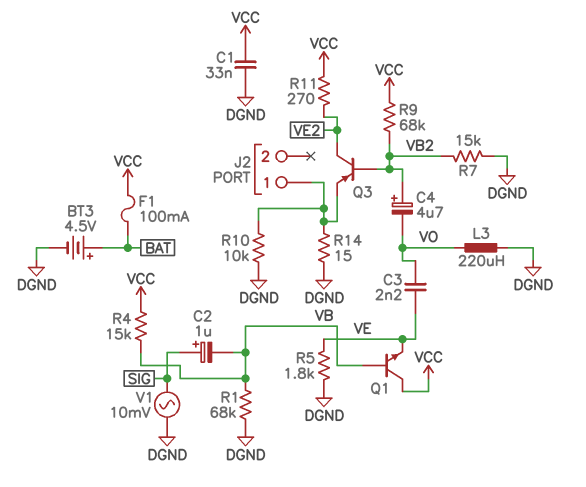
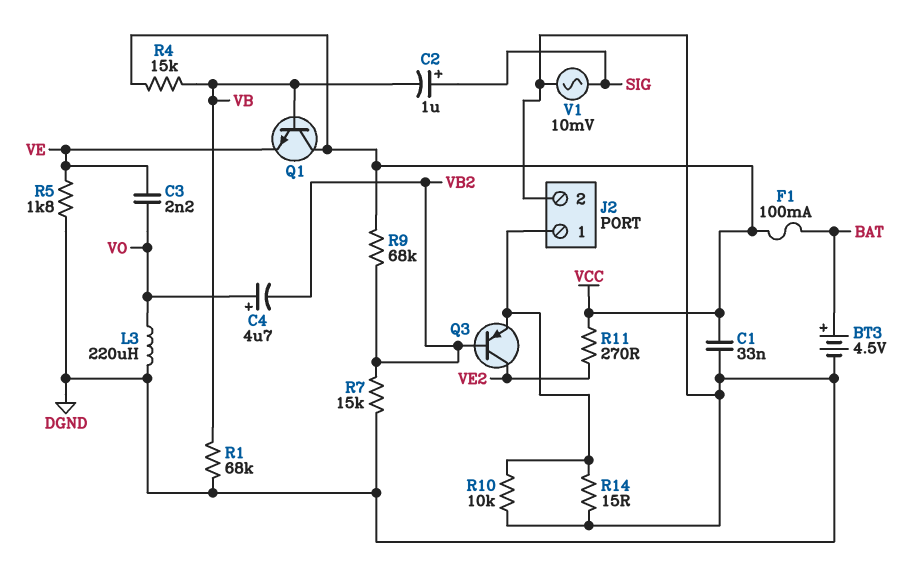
C4: 4.7uF (plus VB2, minus VO) -> 4.7uF (plus VO, minus VB2)
J2 pin 2: none -> DGND

